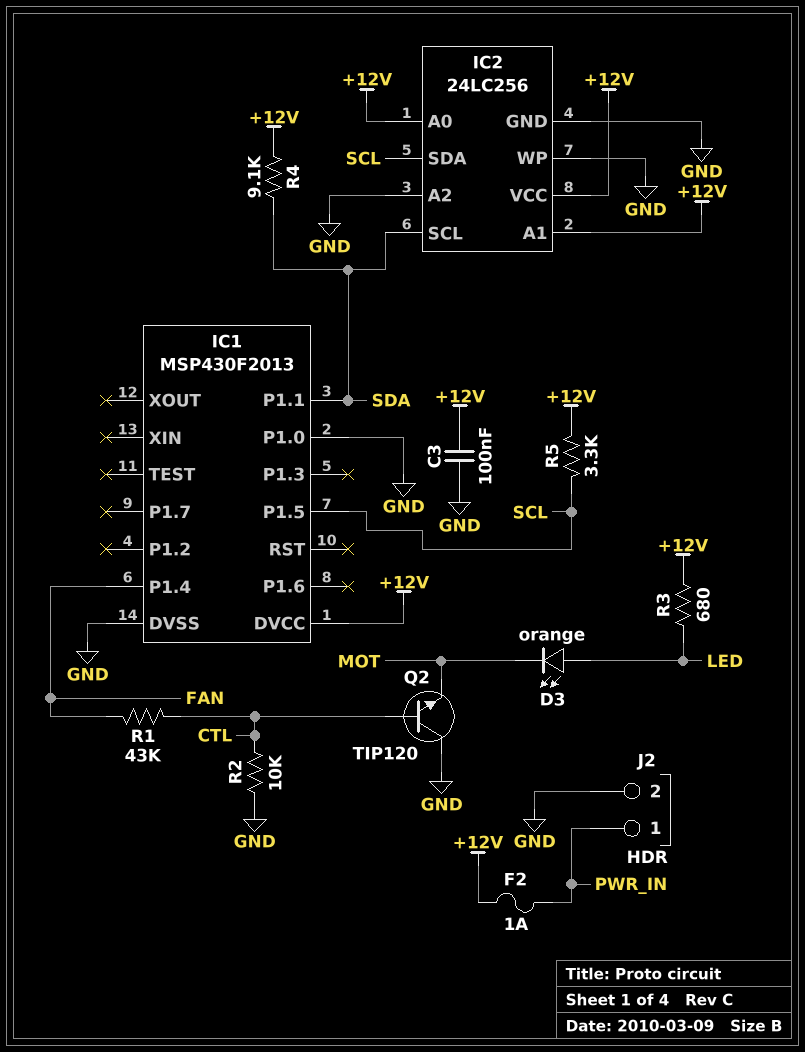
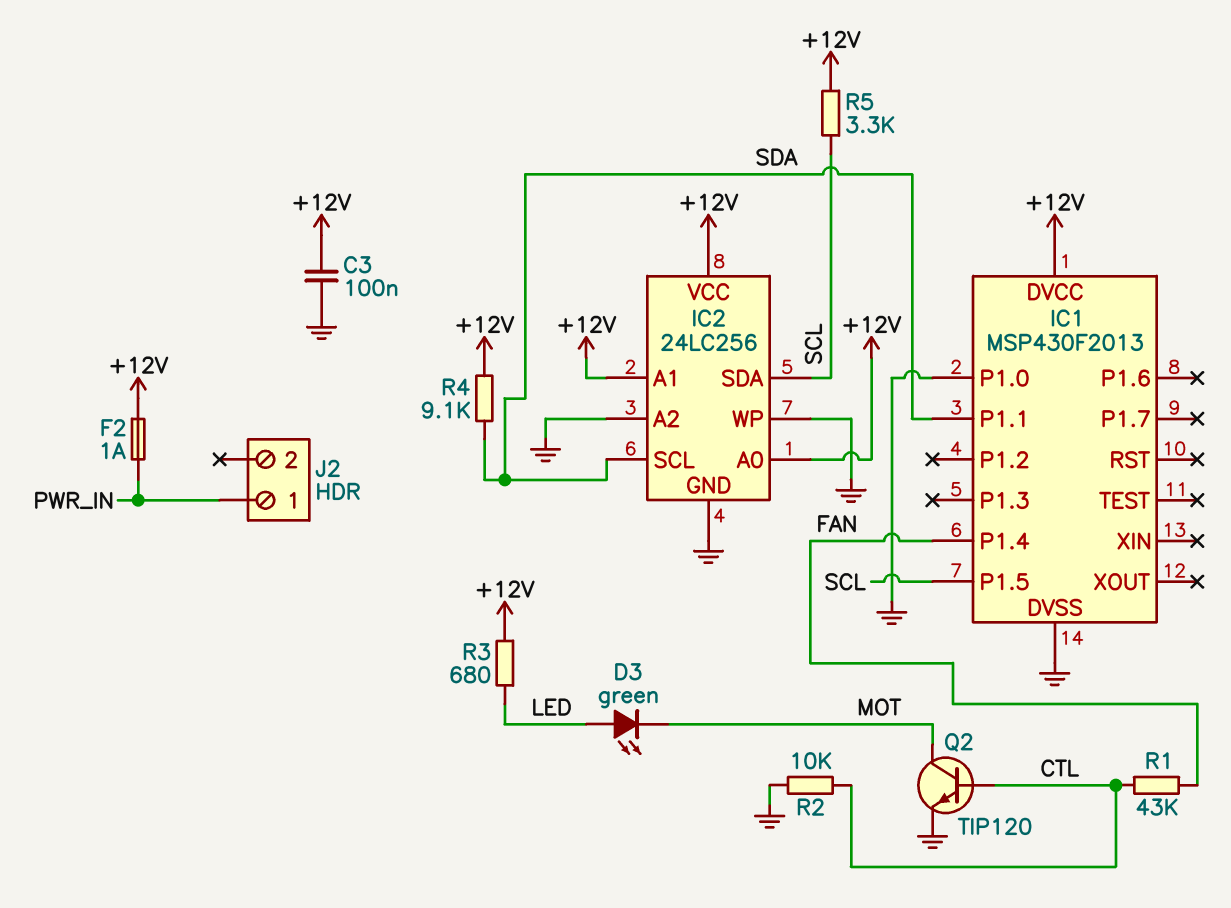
D3: LED orange (A LED, K MOT) -> LED green (A LED, K MOT)
J2 pin 2: GND -> none
Q2: NPN TIP120 (B CTL, C GND, E MOT) -> NPN TIP120 (B CTL, C MOT, E GND)

